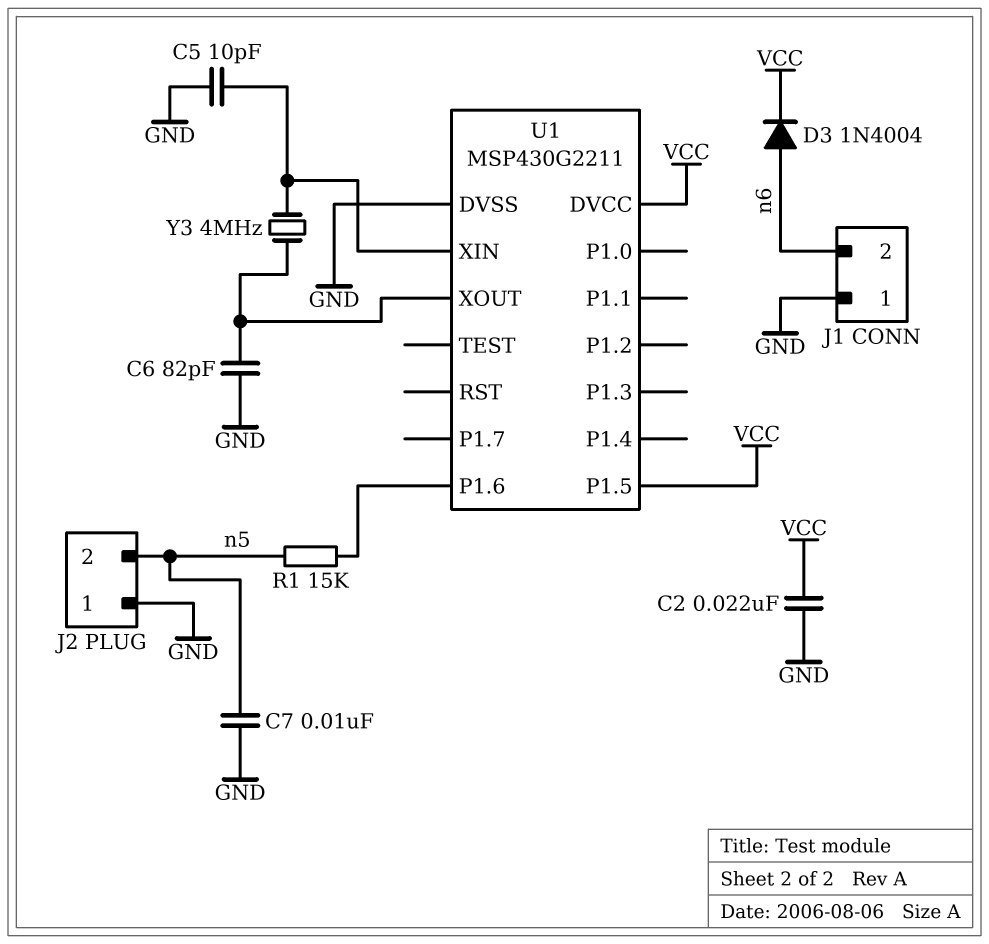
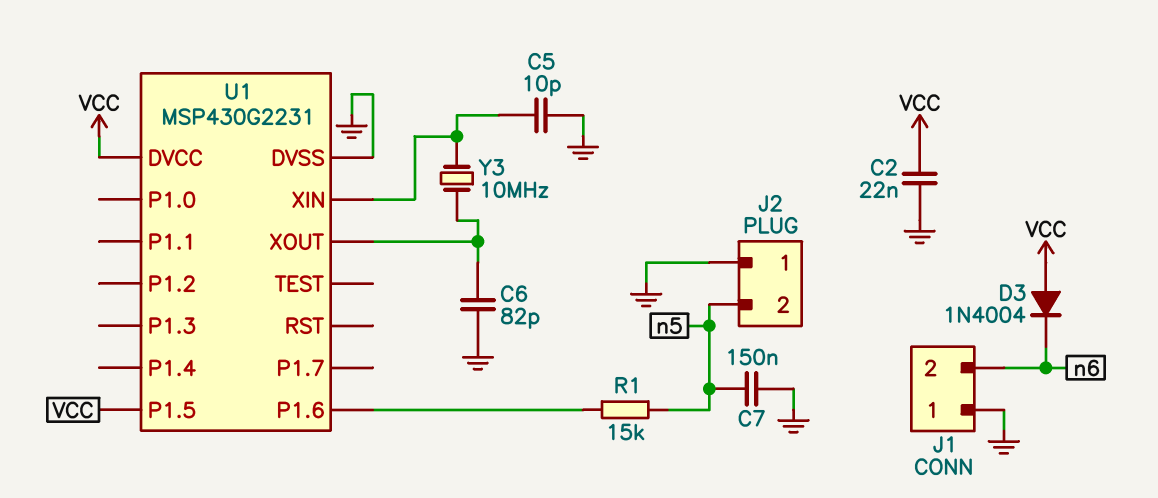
C7: 10nF (GND, n5) -> 150nF (GND, n5)
D3: diode 1N4004 (A n6, K VCC) -> diode 1N4004 (A VCC, K n6)
U1: MSP430G2211 -> MSP430G2231
Y3: 4MHz (U1/XIN, U1/XOUT) -> 10MHz (U1/XIN, U1/XOUT)

